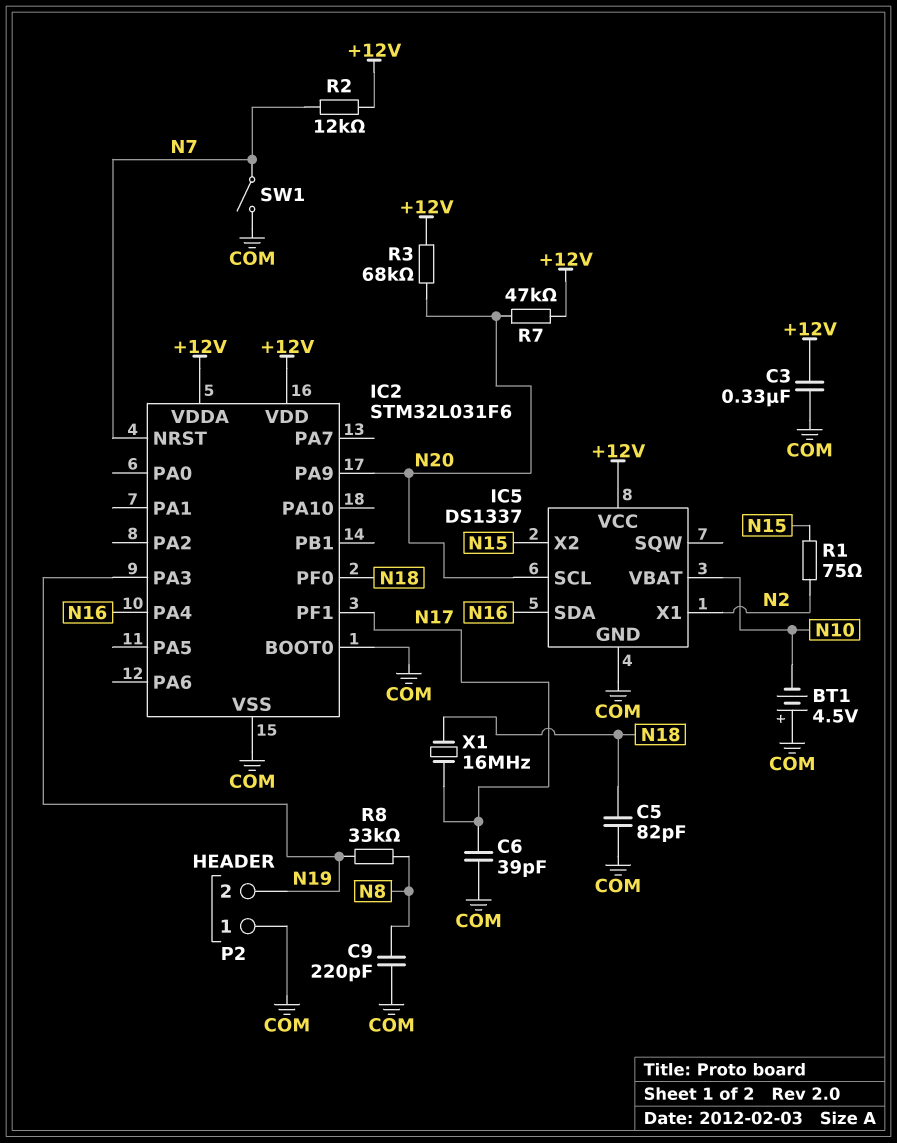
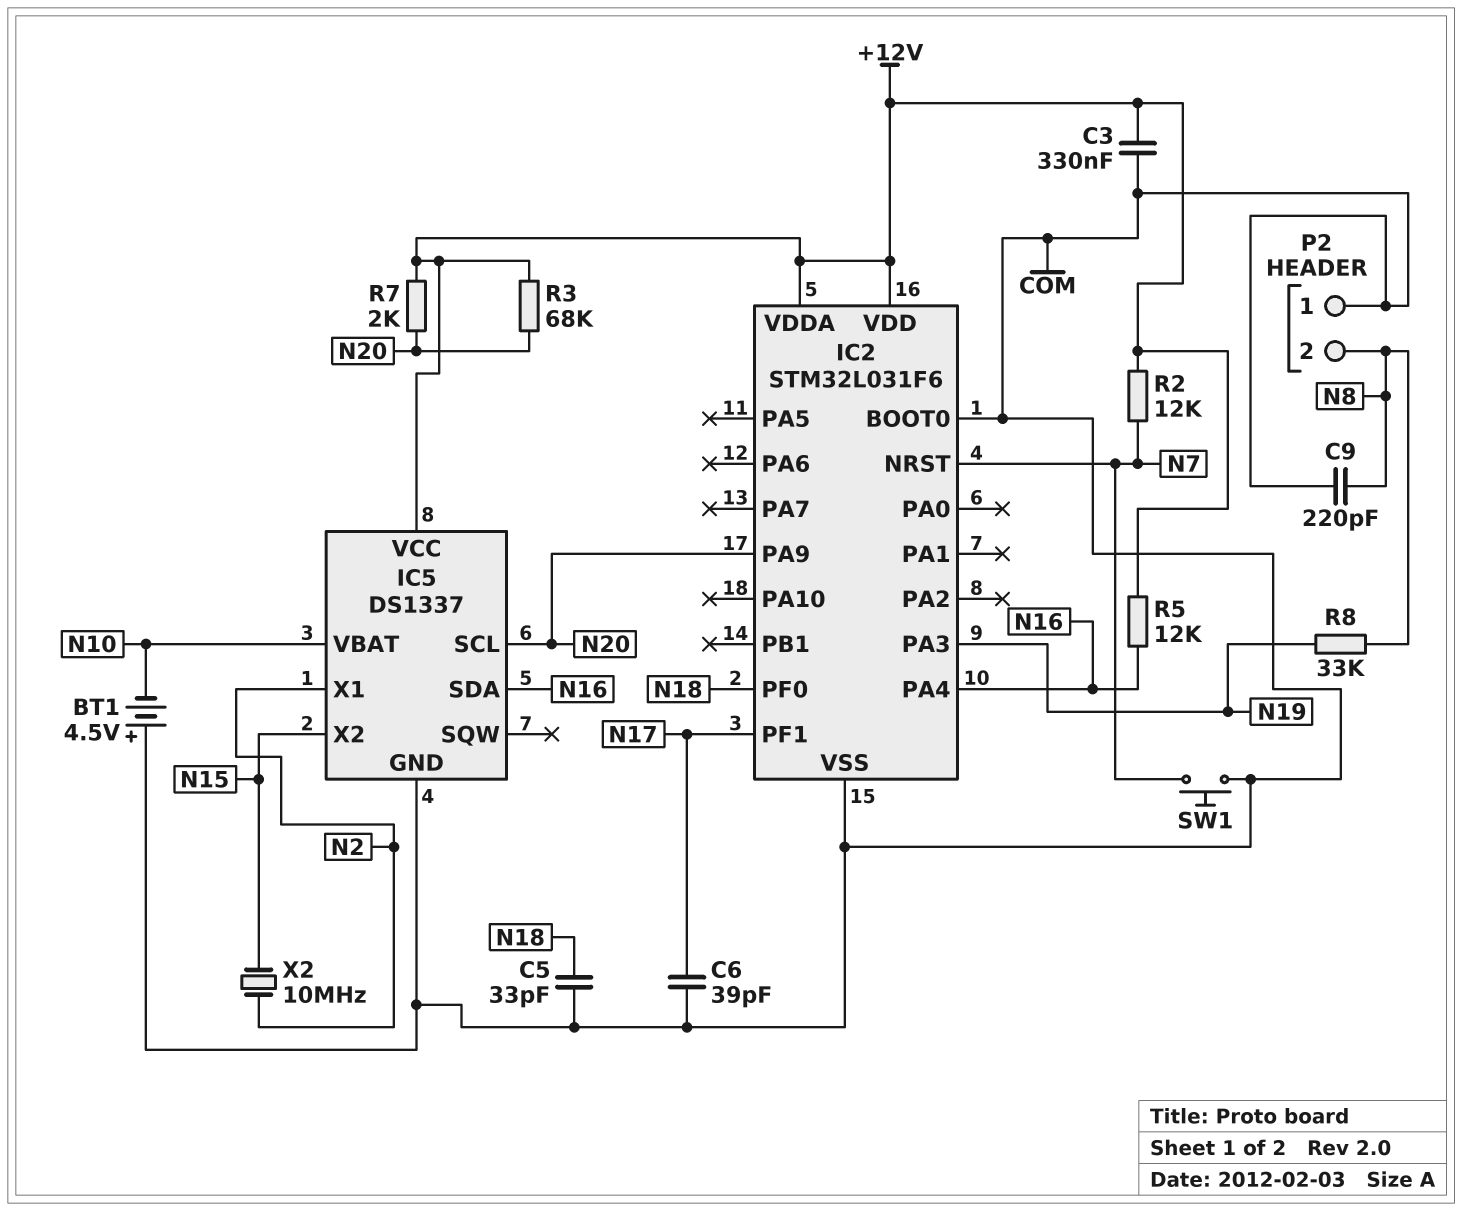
C5: 82pF (COM, N18) -> 33pF (COM, N18)
P2 pin 2: N19 -> N8
R1: 75 (N2, N15) -> none
R5: none -> 12k (+12V, N16)
R7: 47k (+12V, N20) -> 2k (+12V, N20)
SW1: switch (COM, N7) -> button (COM, N7)
X1: 16MHz (N17, N18) -> none
X2: none -> 10MHz (N2, N15)

